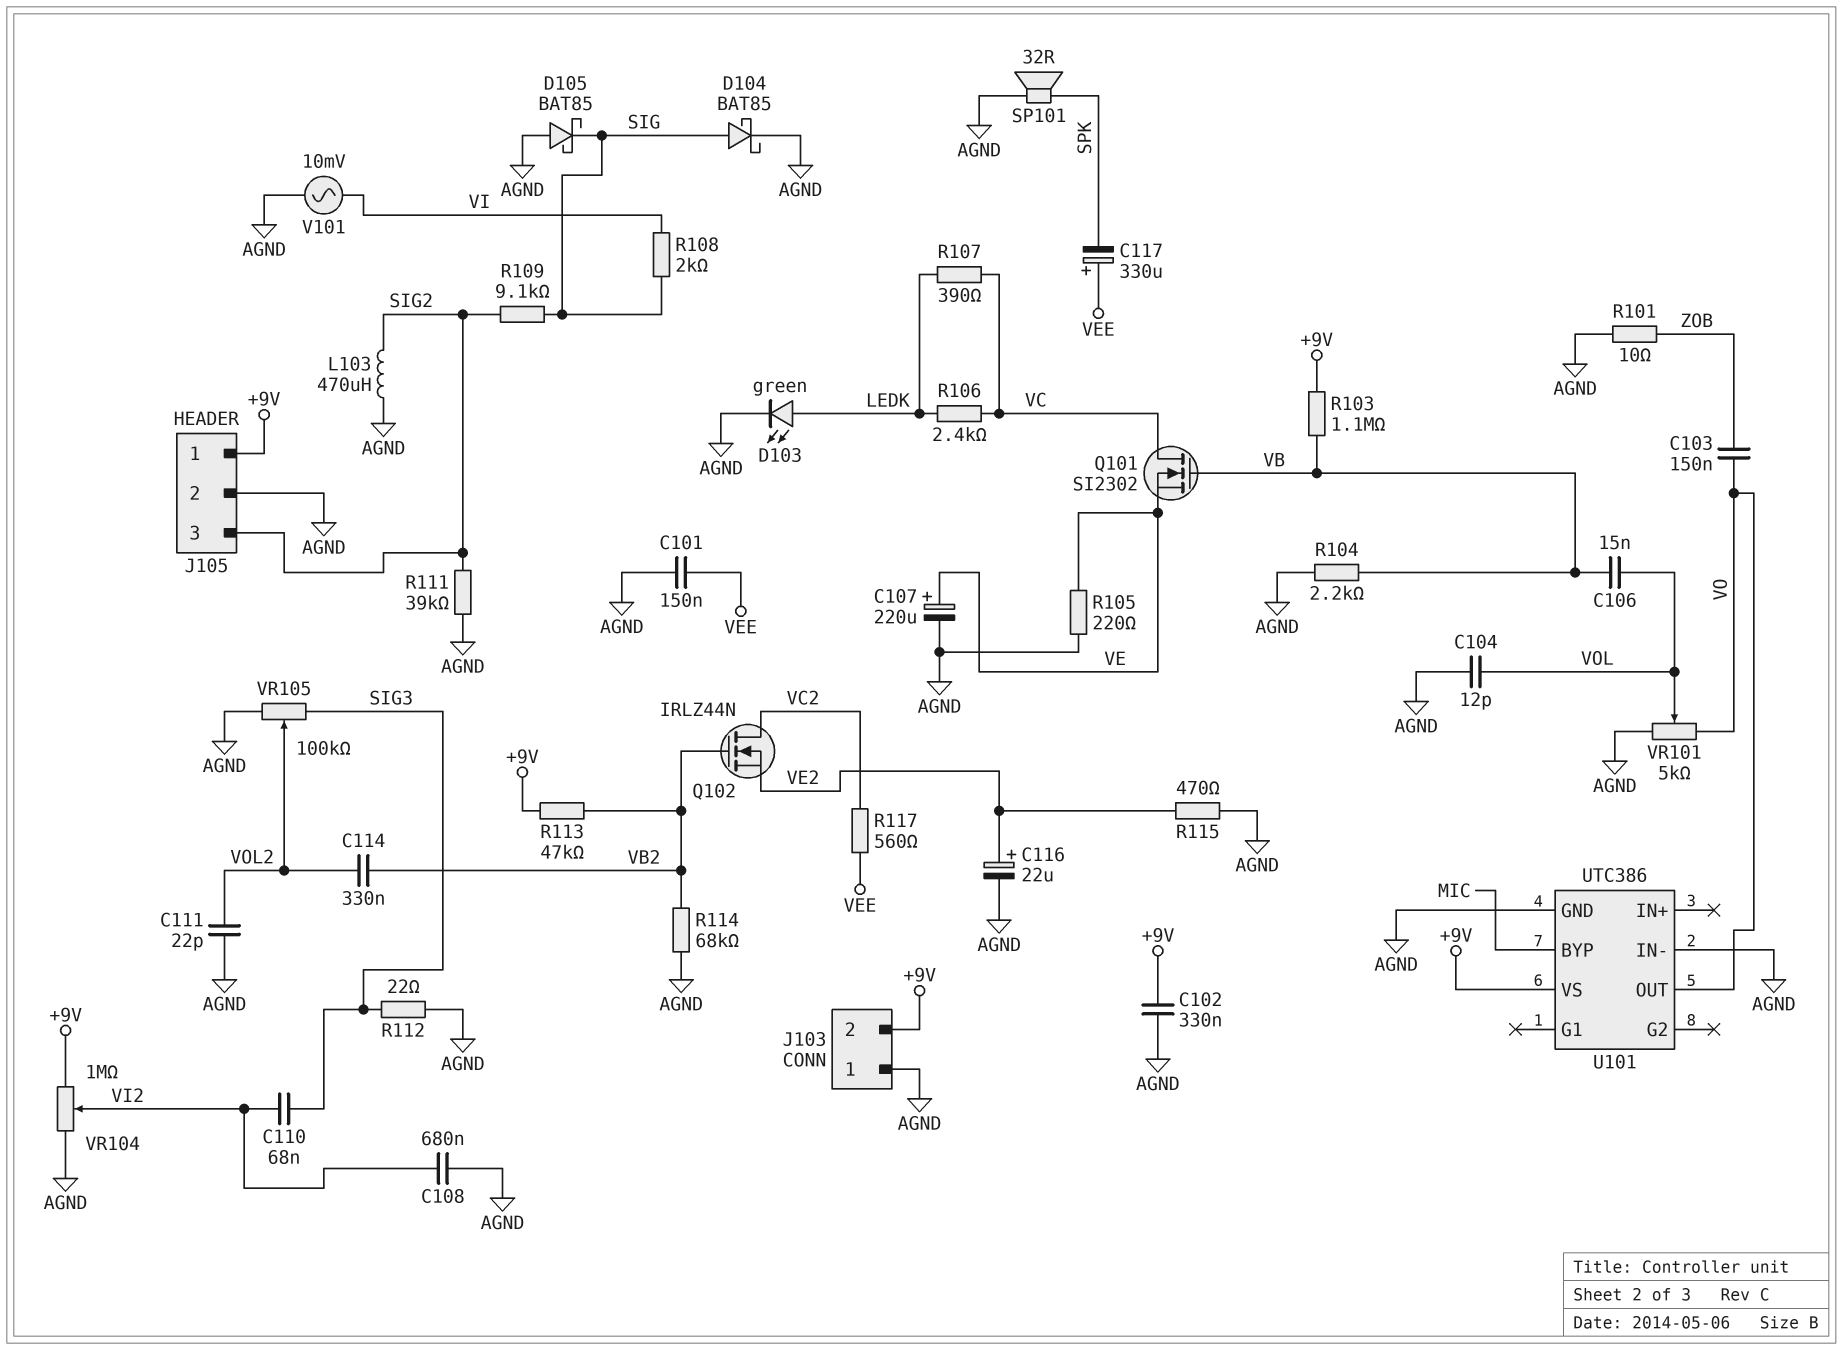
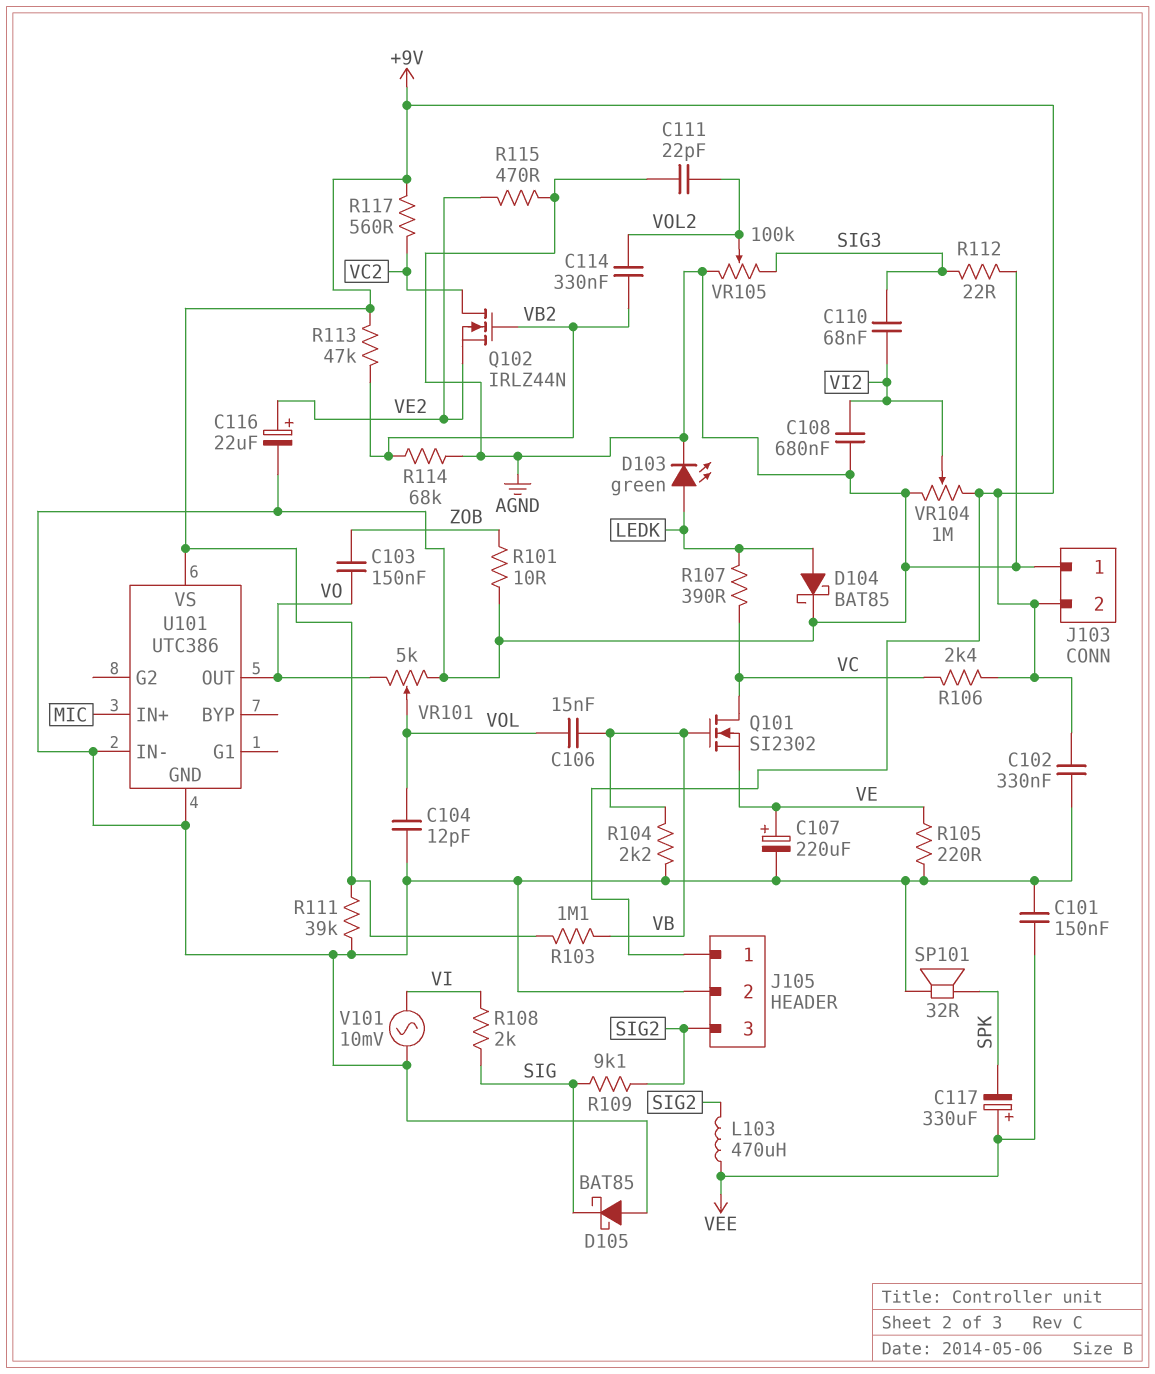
D104: schottky BAT85 (A SIG, K AGND) -> schottky BAT85 (A LEDK, K AGND)
L103: 470uH (AGND, SIG2) -> 470uH (SIG2, VEE)
R106: 2.4k (LEDK, VC) -> 2.4k (+9V, VC)
R111: 39k (AGND, SIG2) -> 39k (+9V, AGND)
R117: 560 (VC2, VEE) -> 560 (+9V, VC2)
U101 pin BYP: MIC -> none
U101 pin IN+: none -> MIC

